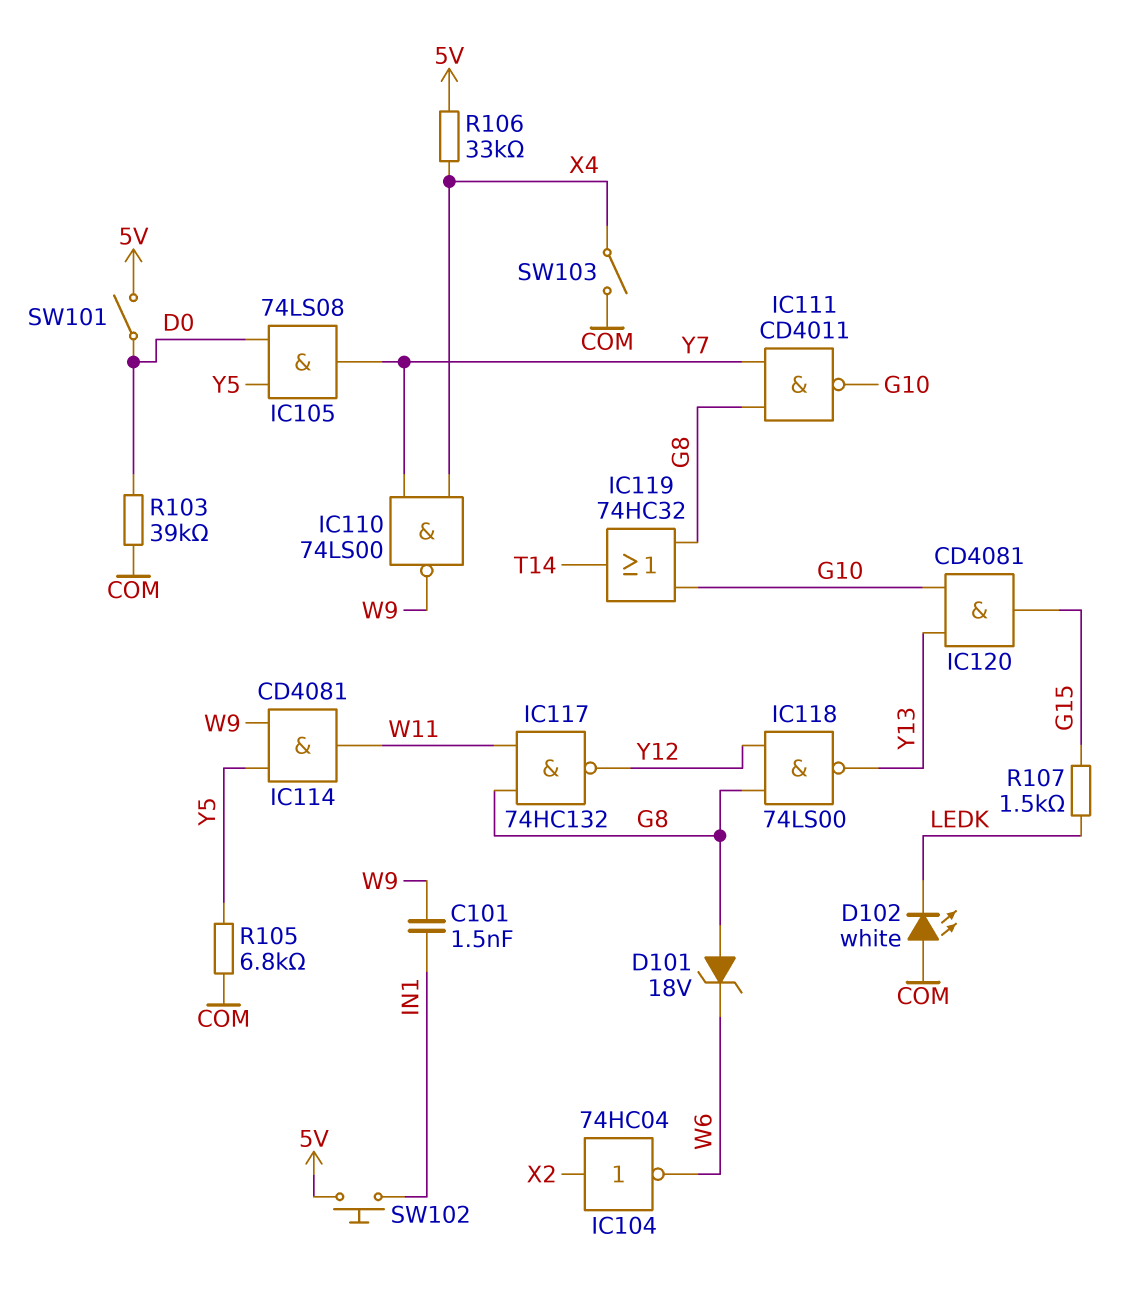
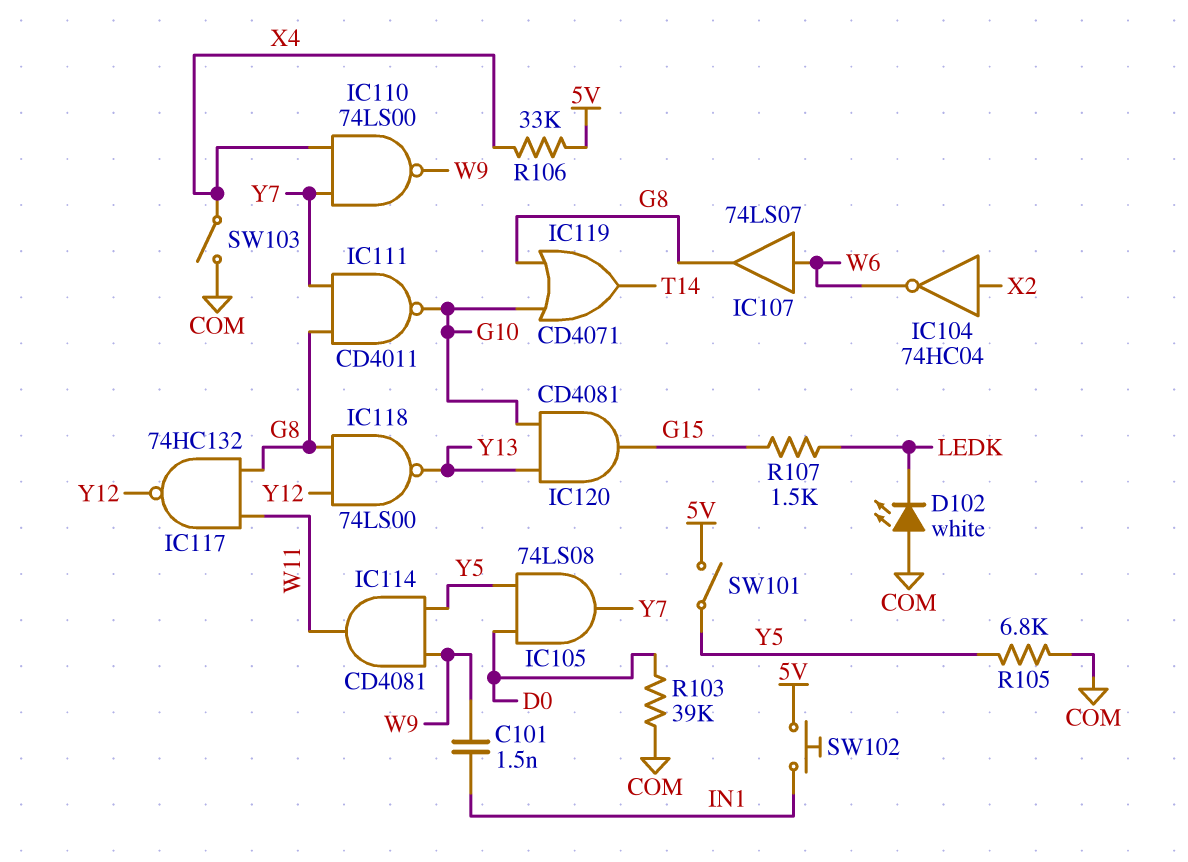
D101: zener 18V (A G8, K W6) -> none
IC107: none -> buffer 74LS07 (in W6, out G8)
IC119: OR 74HC32 (in G8, in G10, out T14) -> OR CD4071 (in G8, in G10, out T14)
SW101: switch (5V, D0) -> switch (5V, Y5)

